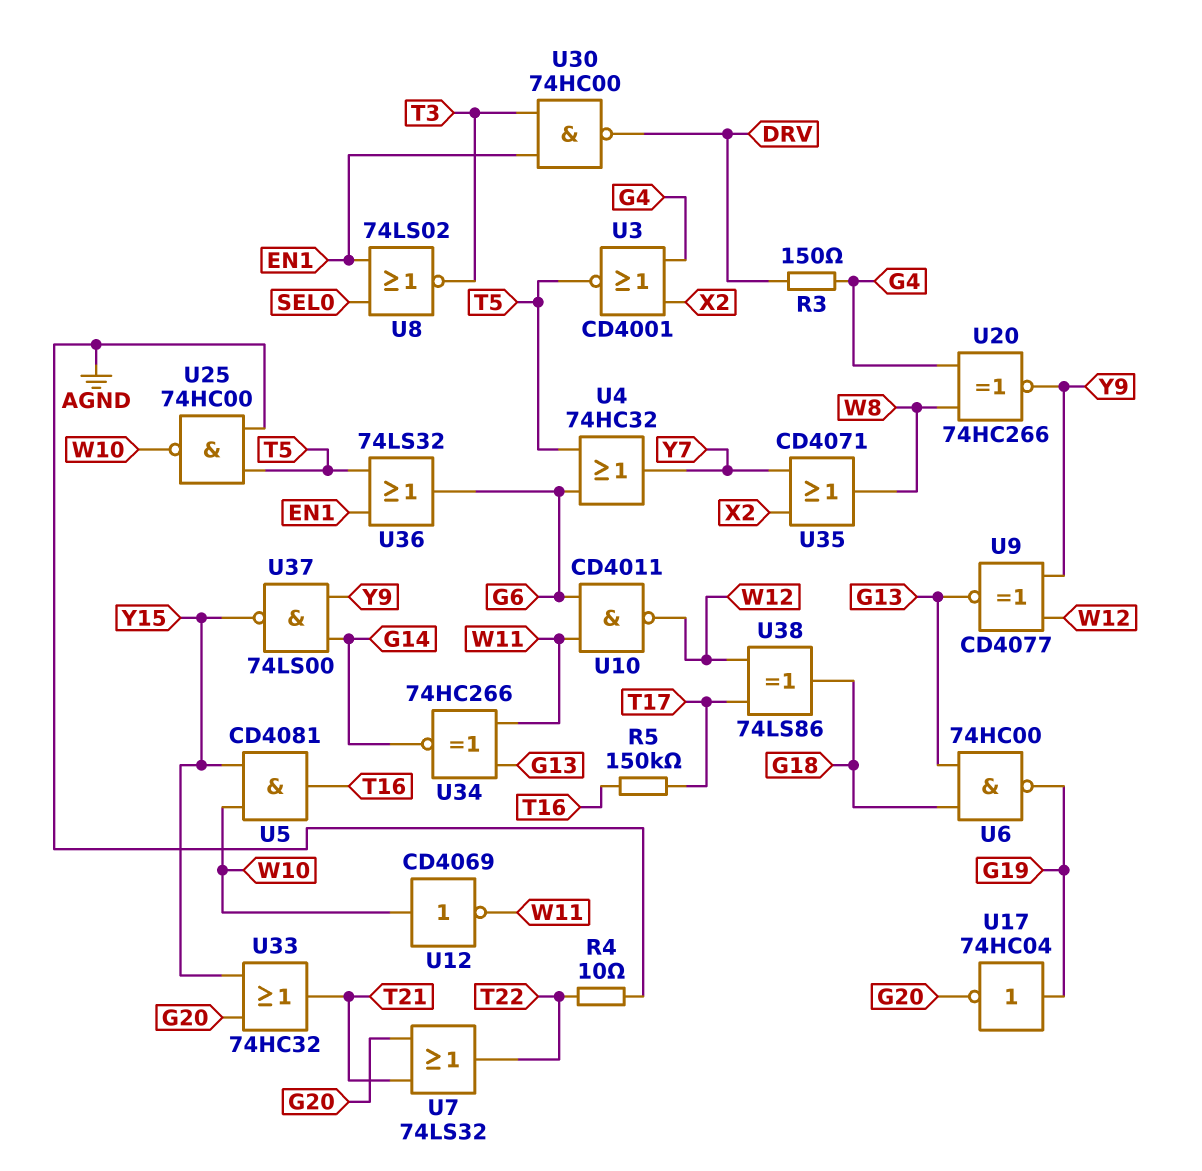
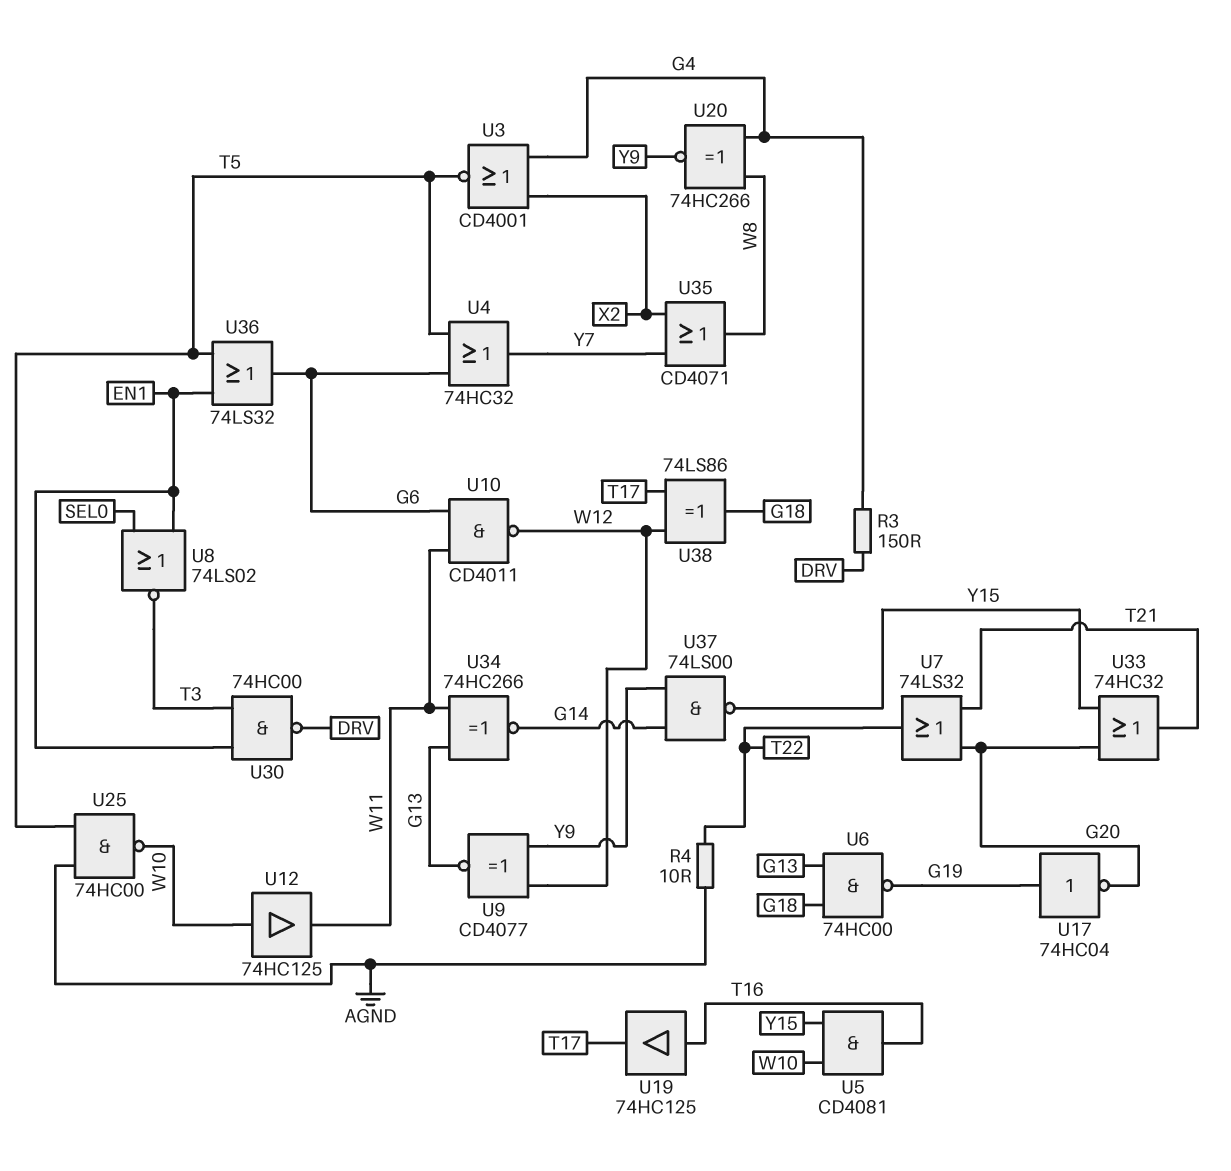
R5: 150k (T16, T17) -> none
U12: NOT CD4069 (in W10, out W11) -> buffer 74HC125 (in W10, out W11)
U19: none -> buffer 74HC125 (in T16, out T17)

